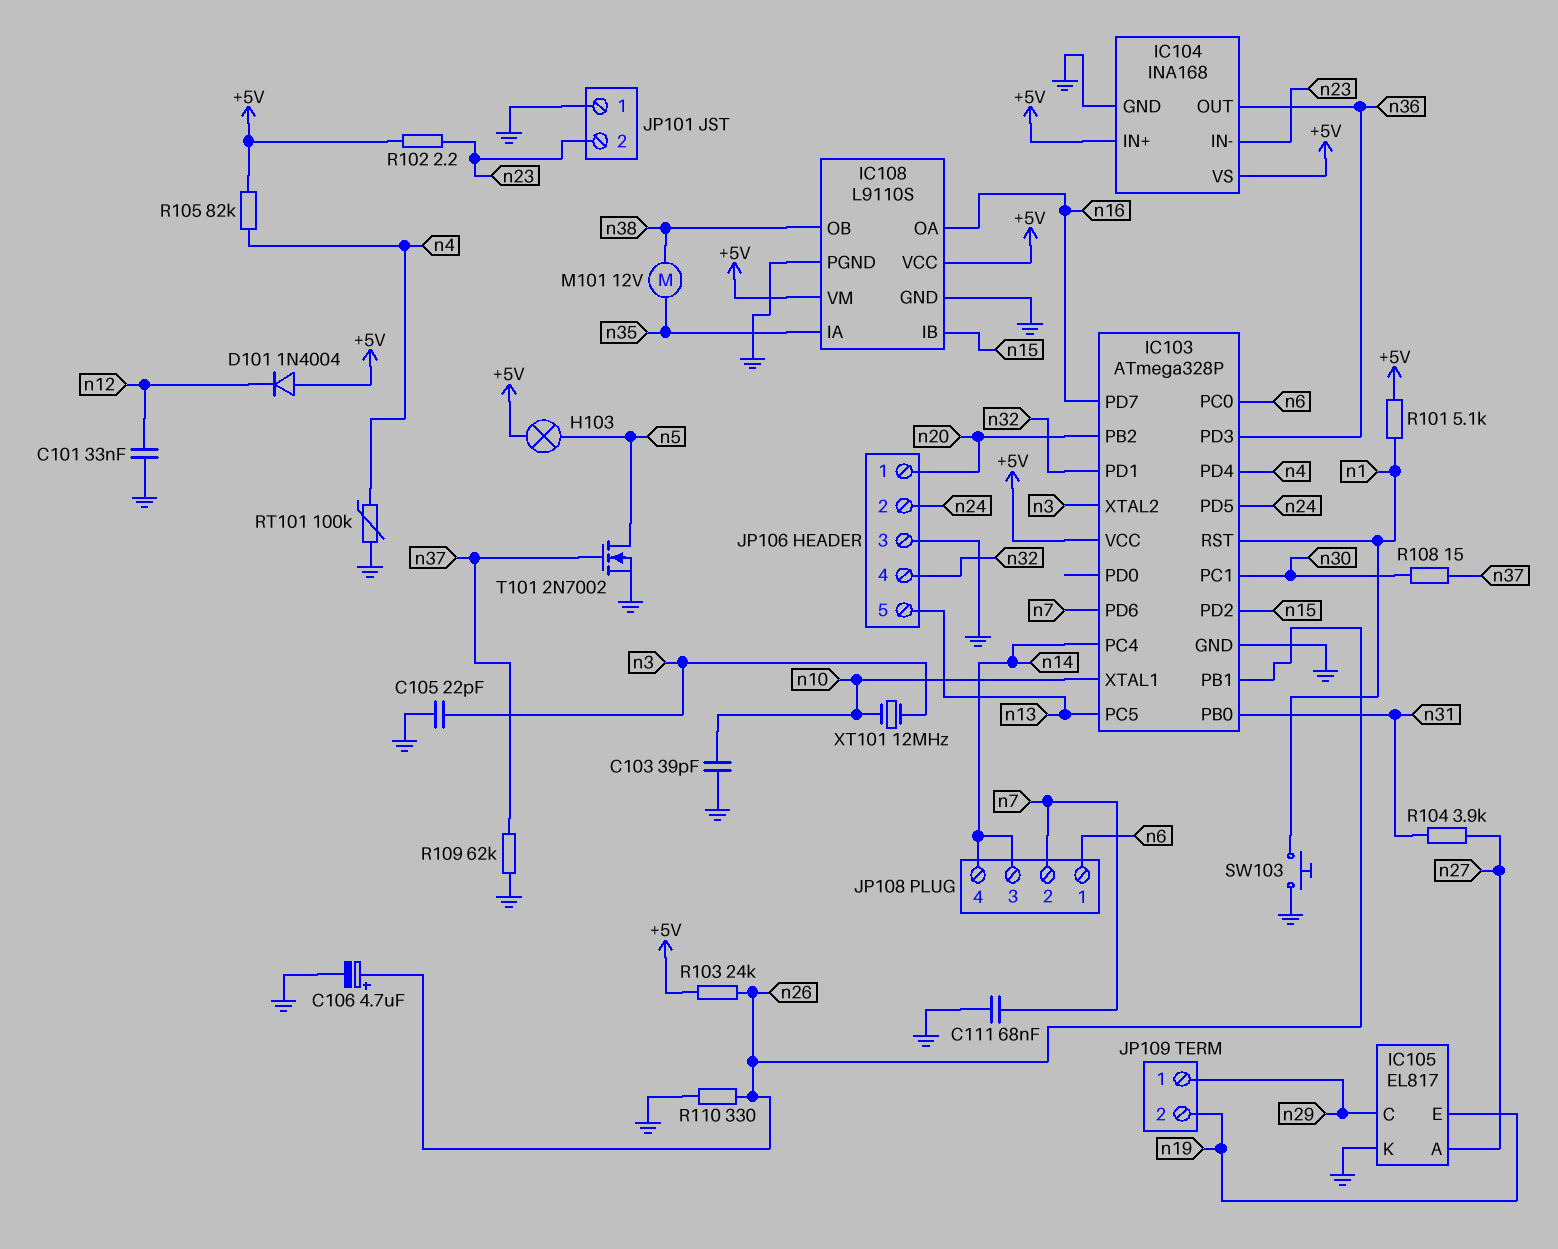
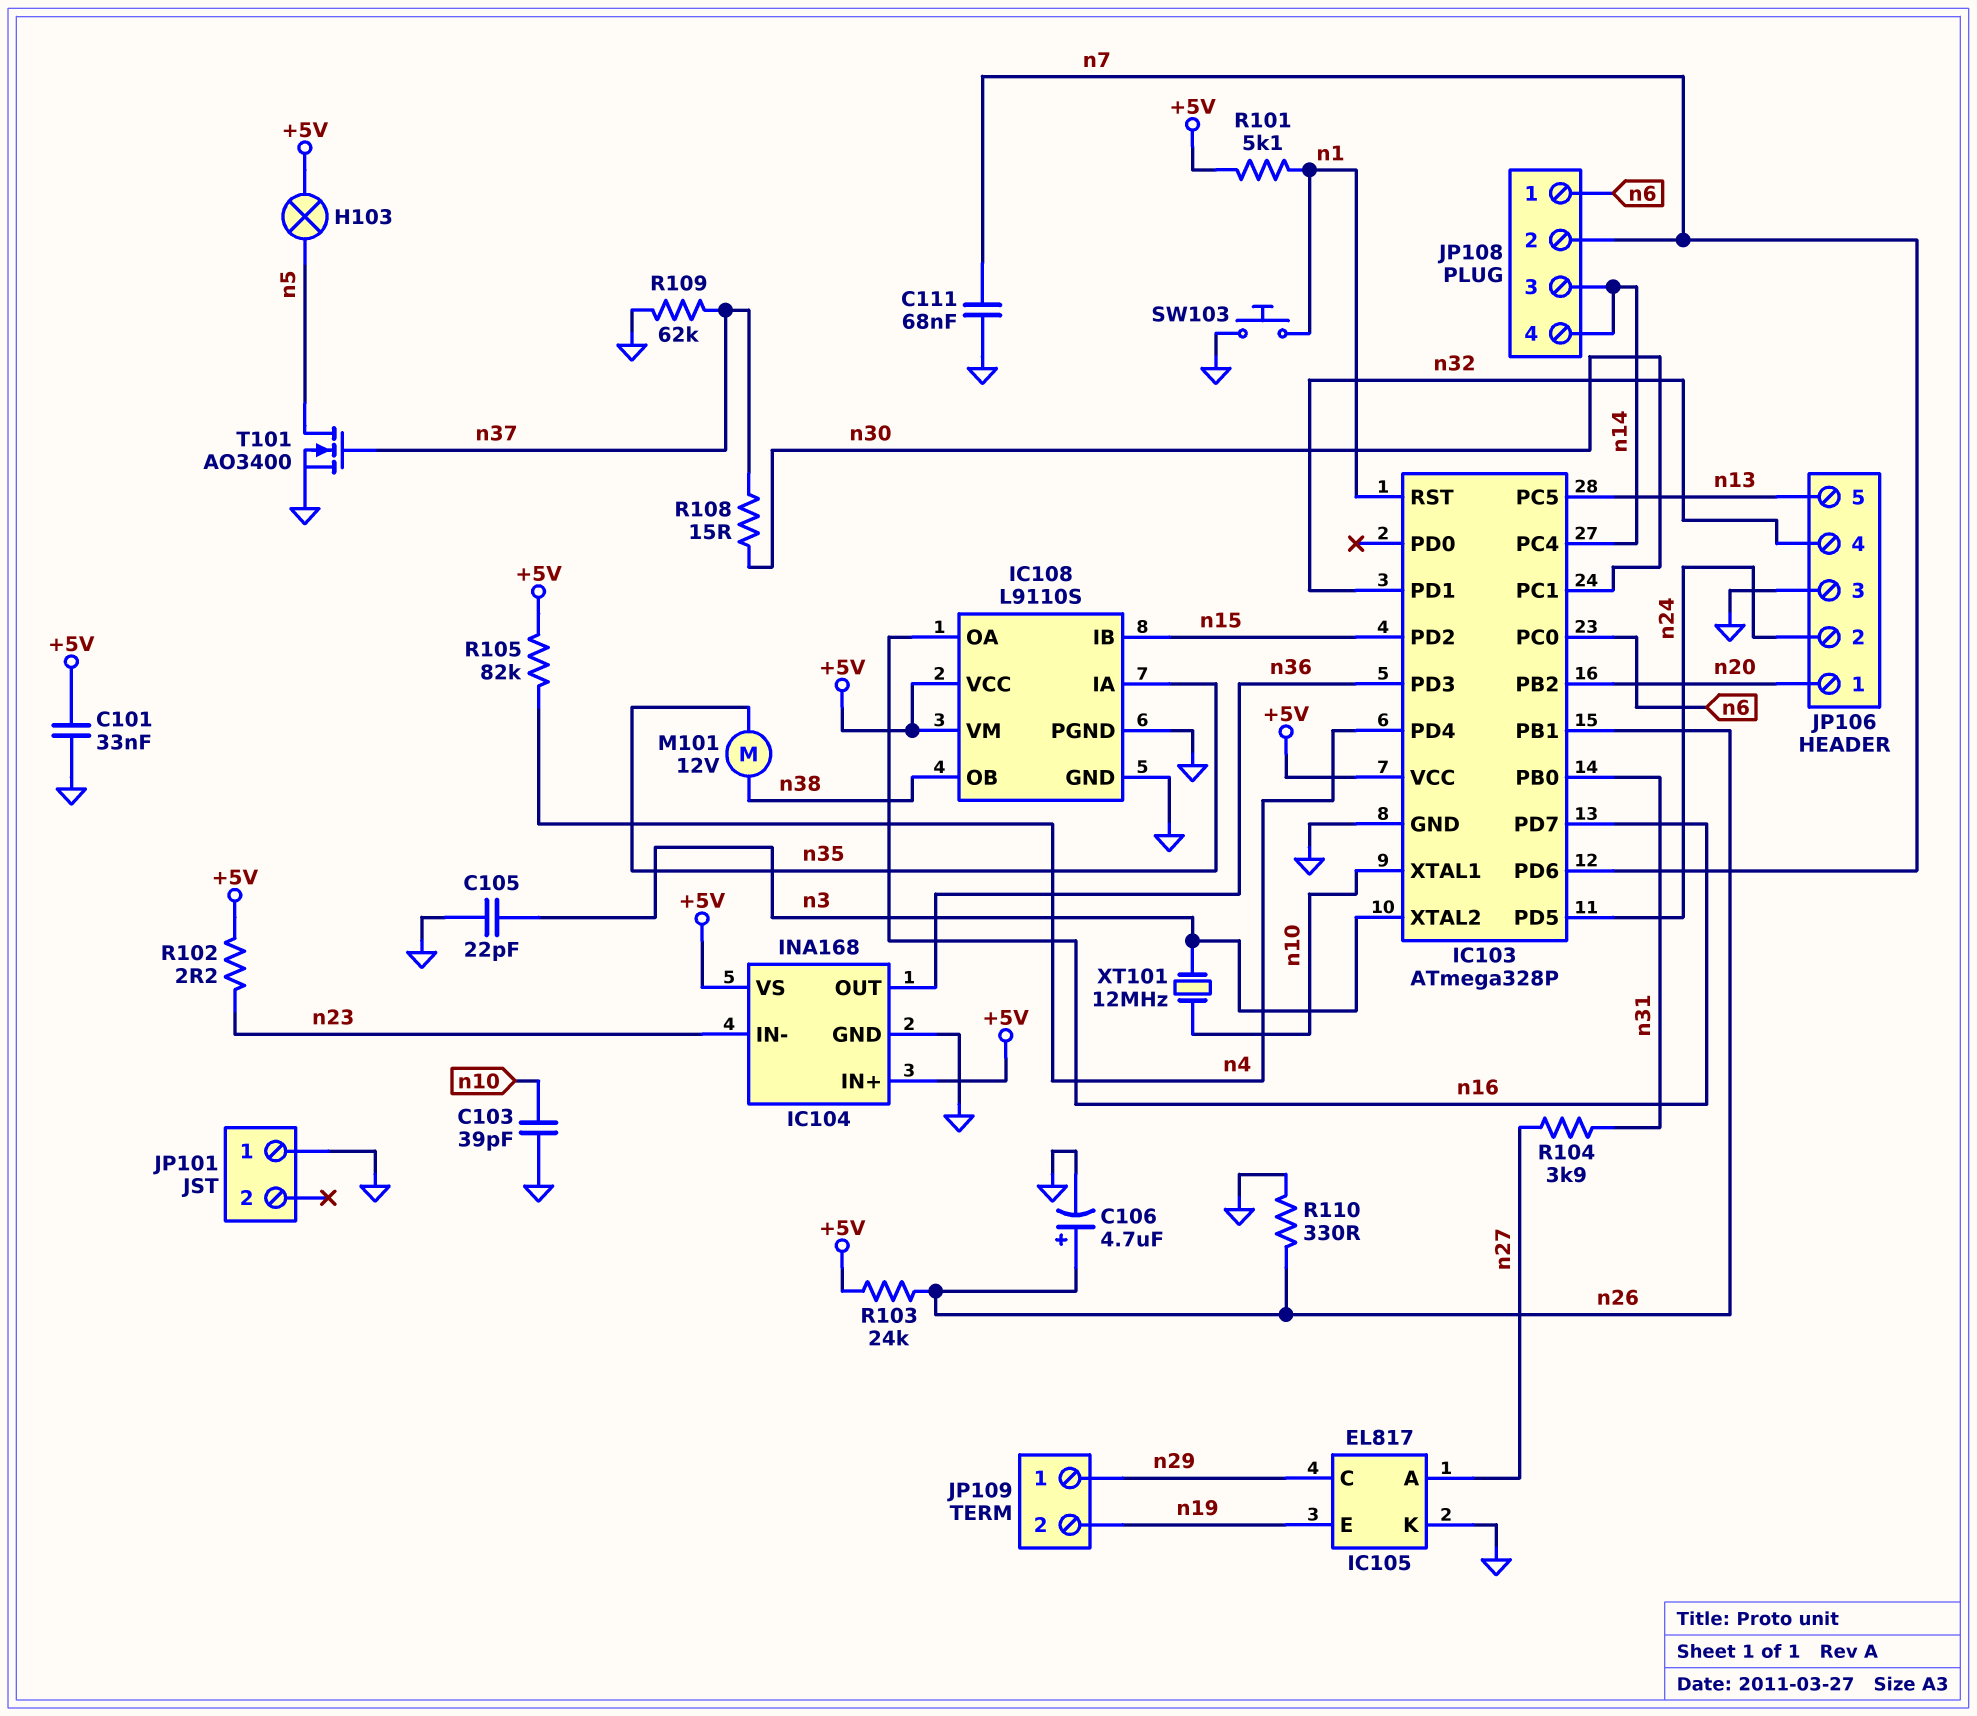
C101: 33nF (GND, n12) -> 33nF (+5V, GND)
D101: diode 1N4004 (A +5V, K n12) -> none
JP101 pin 2: n23 -> none
RT101: 100k (GND, n4) -> none
T101: NMOS 2N7002 (G n37, D n5, S GND) -> NMOS AO3400 (G n37, D n5, S GND)

